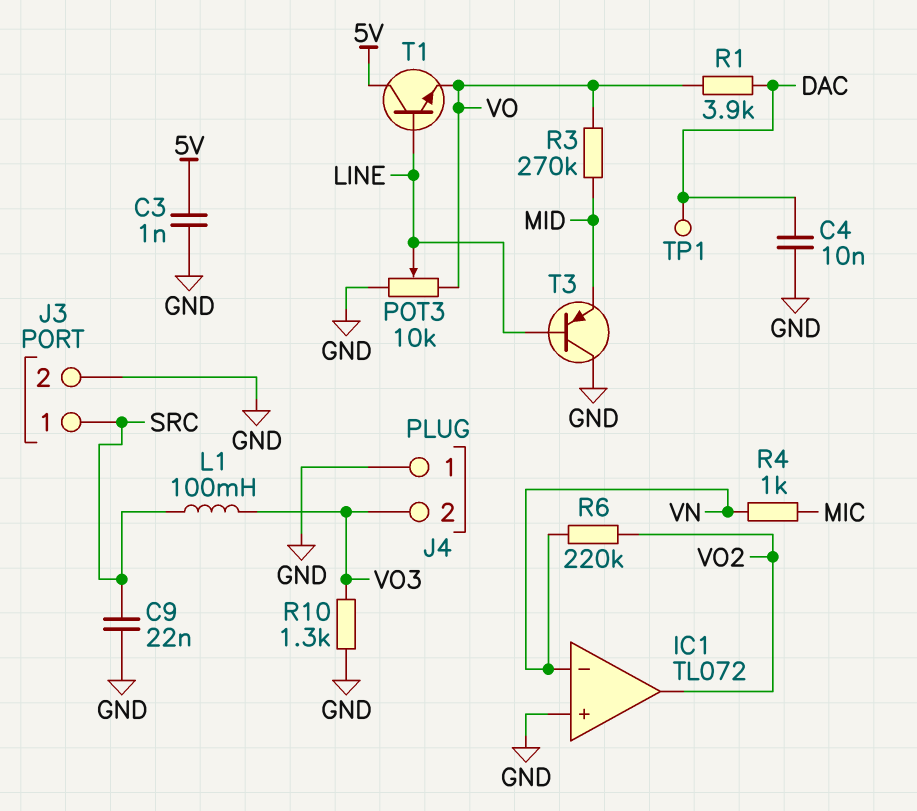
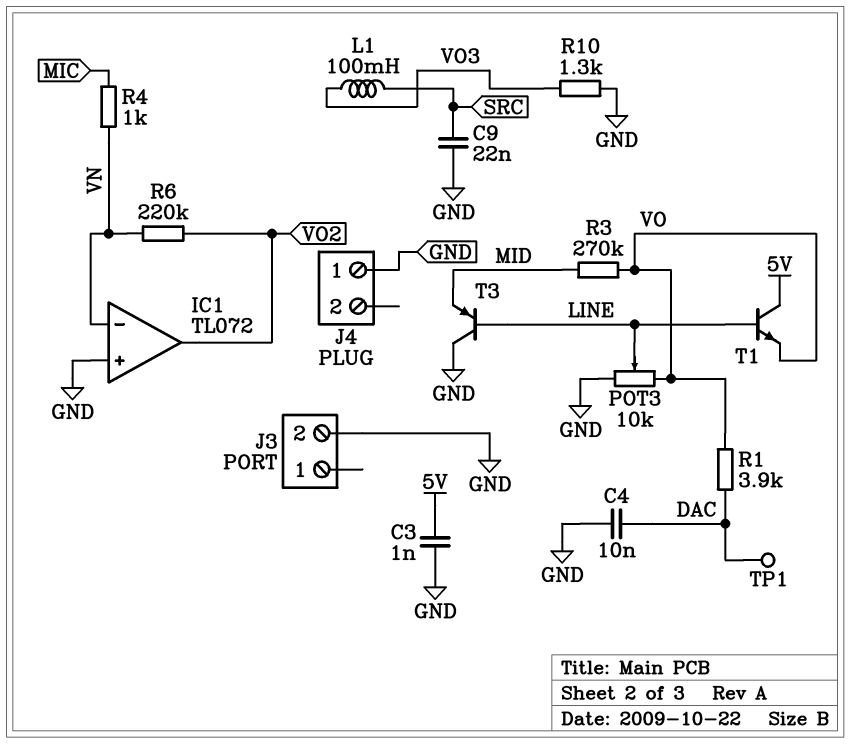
J3 pin 1: SRC -> none
J4 pin 2: VO3 -> none

